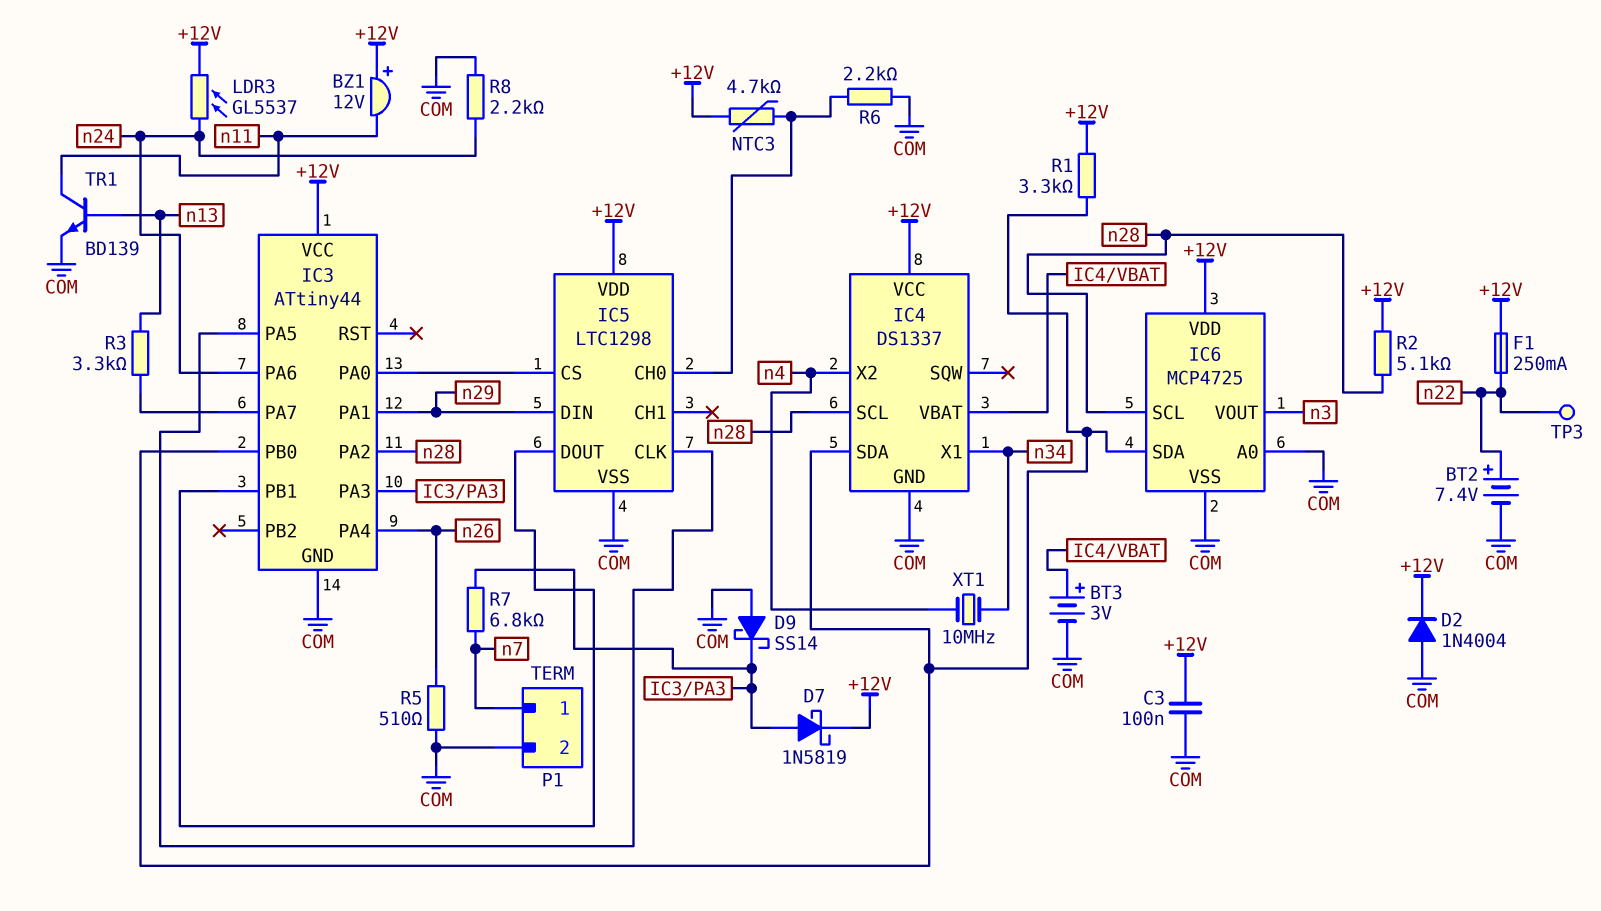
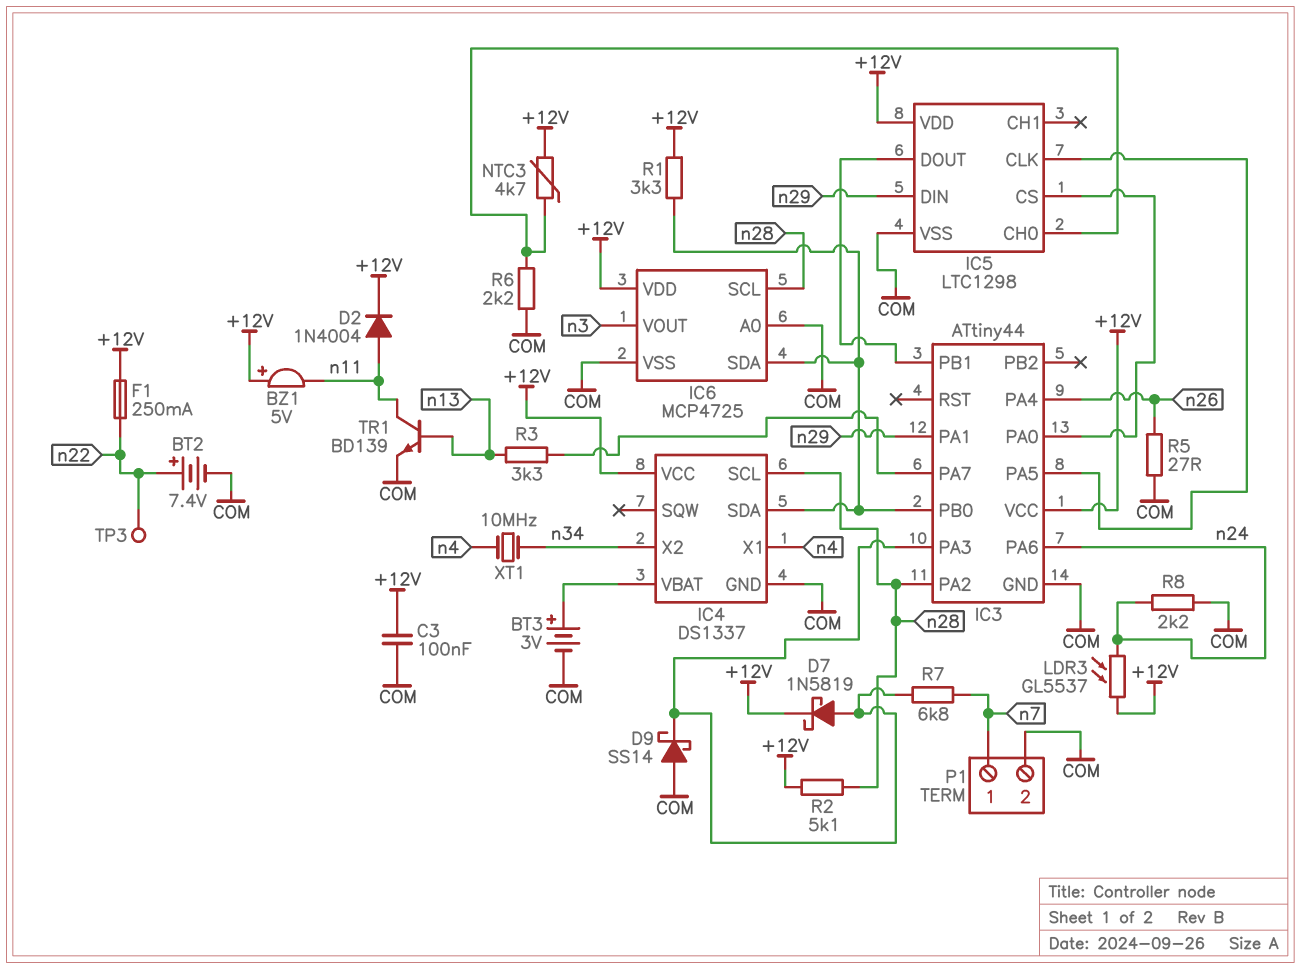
BZ1: buzzer 12V (plus +12V, minus n11) -> buzzer 5V (plus +12V, minus n11)
D2: diode 1N4004 (A COM, K +12V) -> diode 1N4004 (A n11, K +12V)
IC4 pin X1: n34 -> n4
IC4 pin X2: n4 -> n34
R5: 510 (COM, n26) -> 27 (COM, n26)

